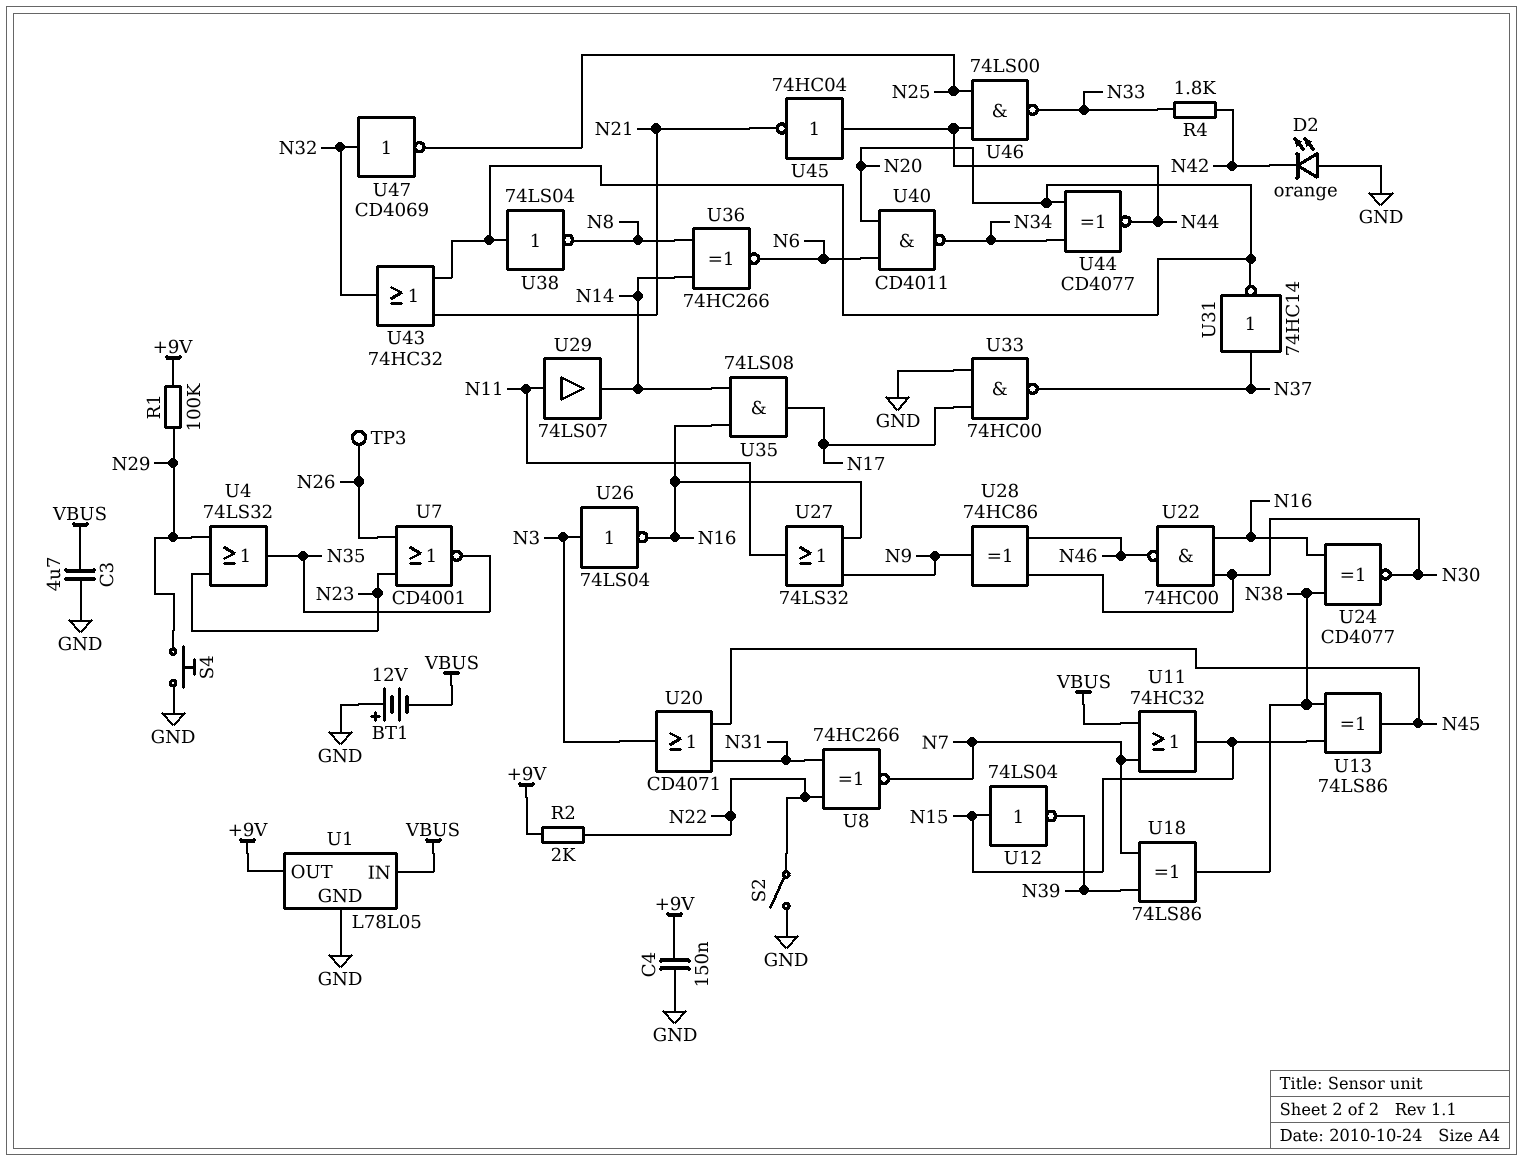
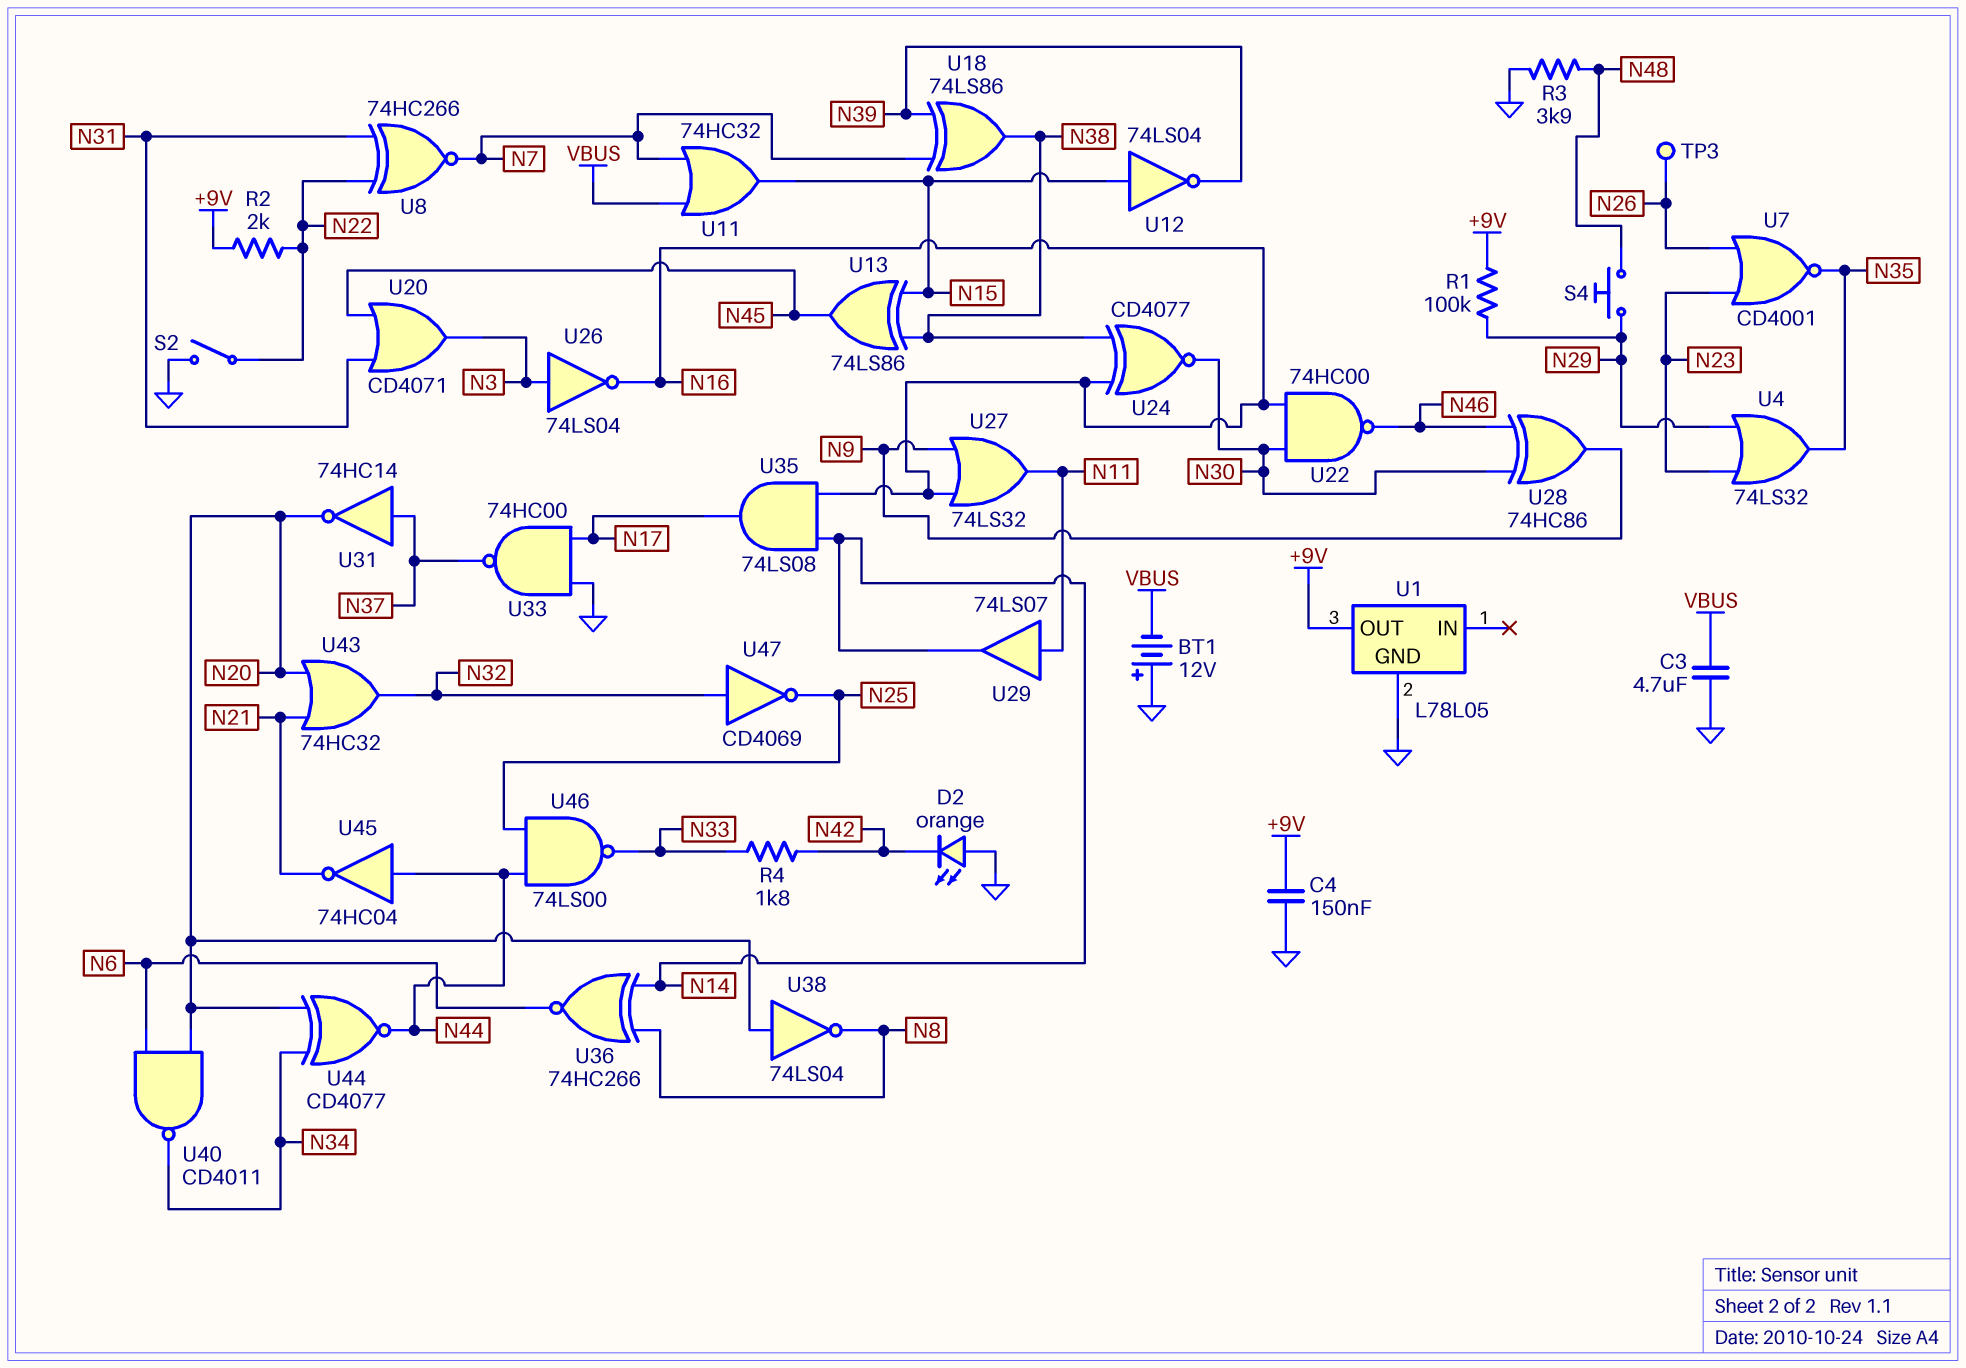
R3: none -> 3.9k (GND, N48)
S4: button (GND, N29) -> button (N29, N48)
U1 pin IN: VBUS -> none

